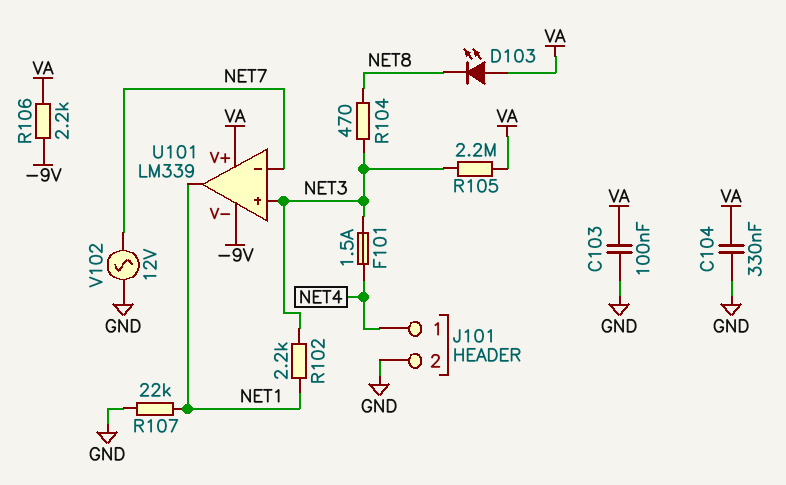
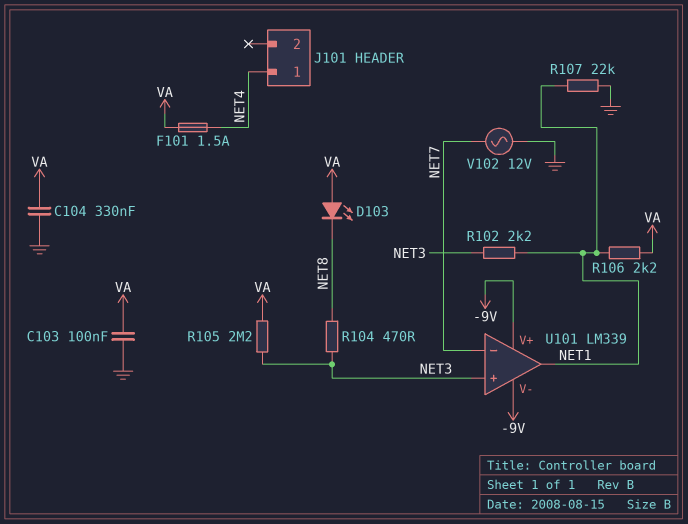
F101: 1.5A (NET3, NET4) -> 1.5A (NET4, VA)
J101 pin 2: GND -> none
R106: 2.2k (-9V, VA) -> 2.2k (NET1, VA)
U101 pin V+: VA -> -9V

